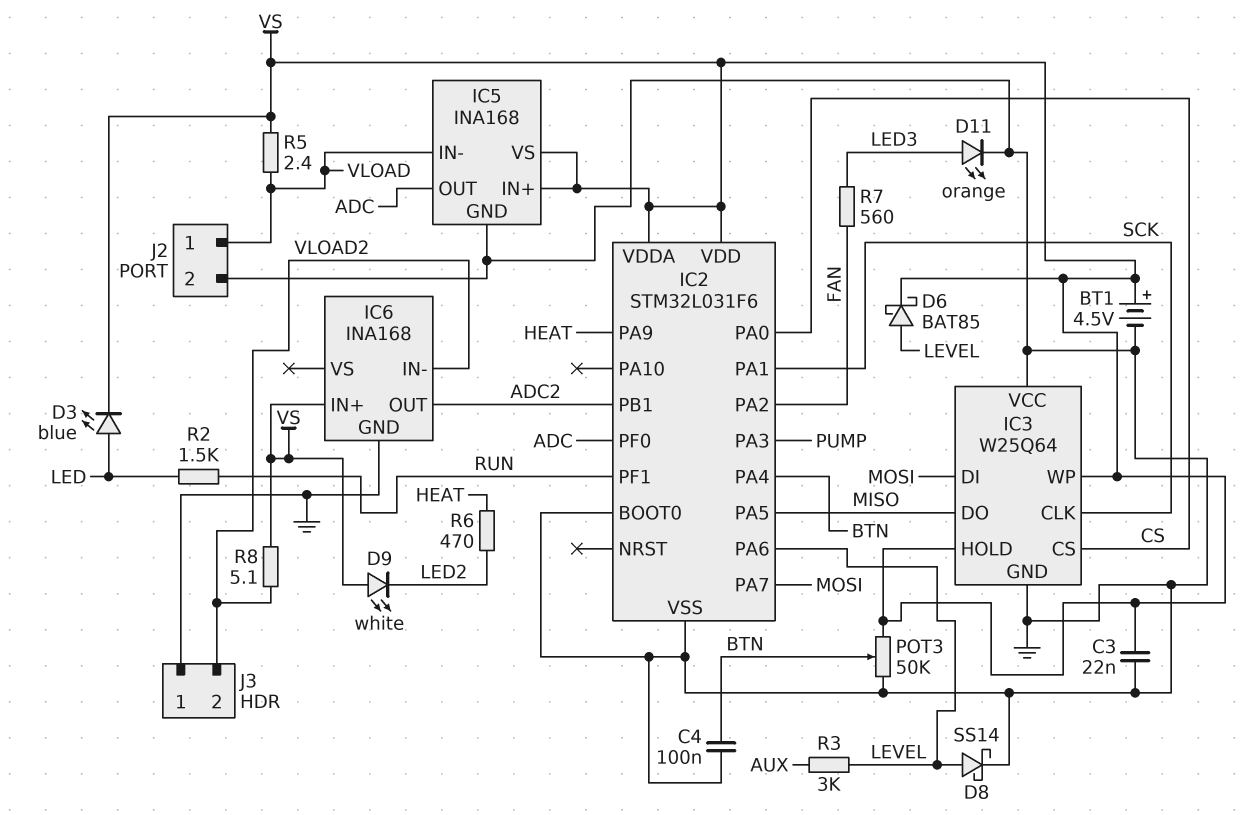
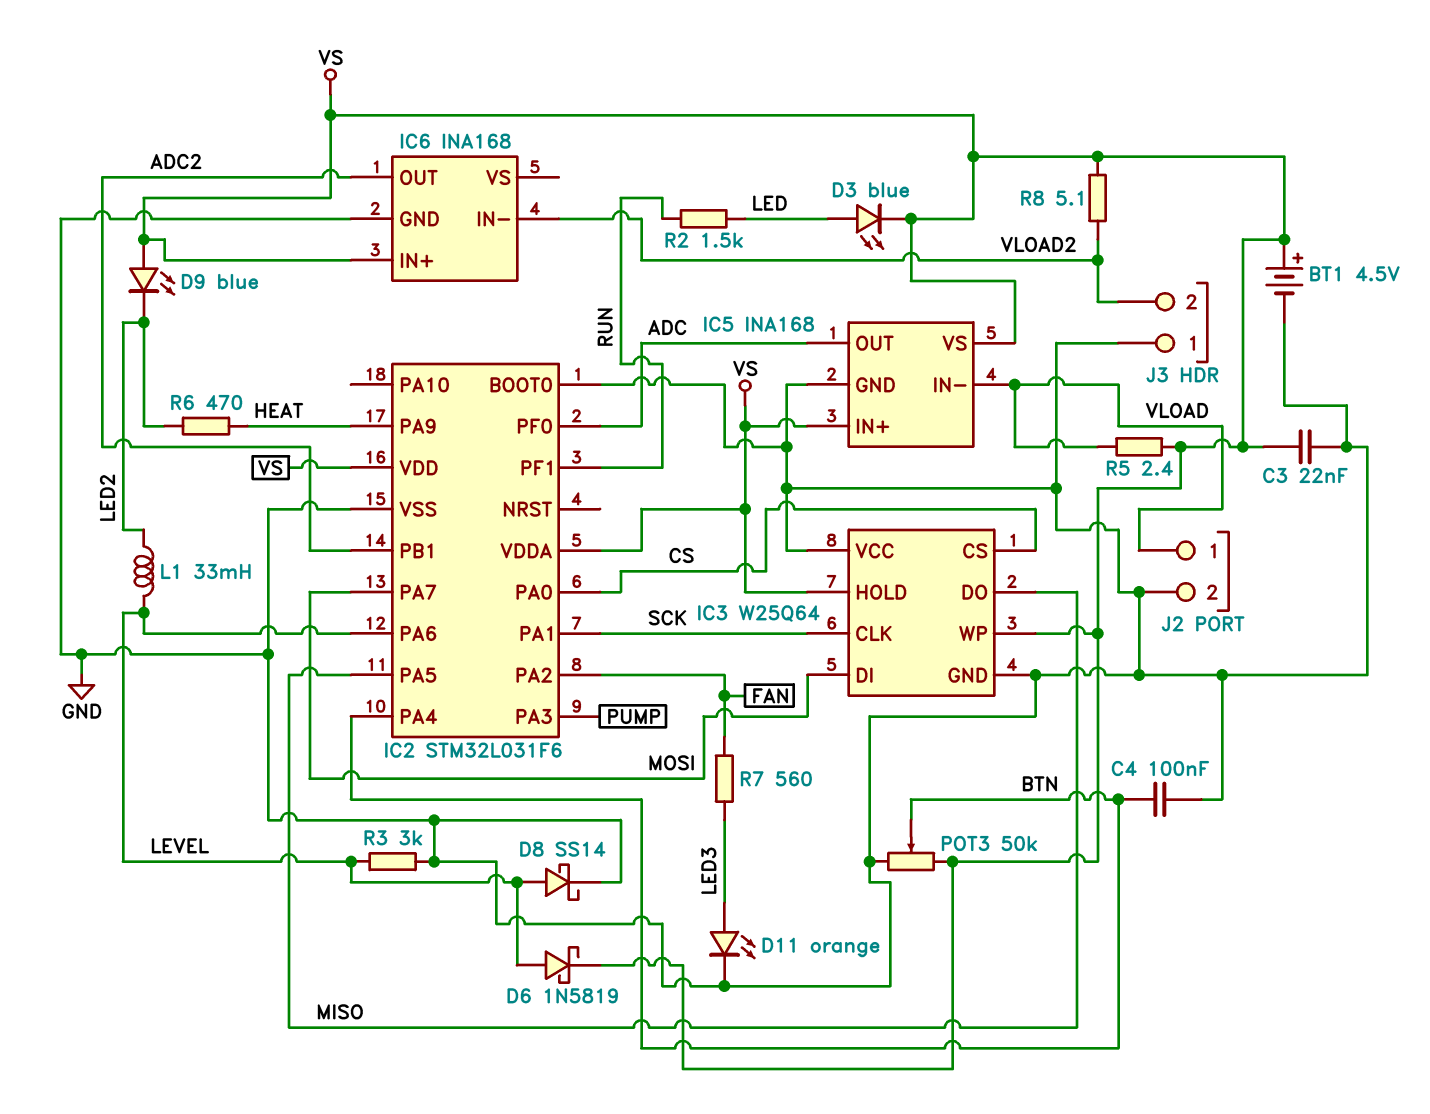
D6: schottky BAT85 (A LEVEL, K VS) -> schottky 1N5819 (A LEVEL, K VS)
D9: LED white (A VS, K LED2) -> LED blue (A VS, K LED2)
L1: none -> 33mH (LED2, LEVEL)
R3: 3k (AUX, LEVEL) -> 3k (GND, LEVEL)

